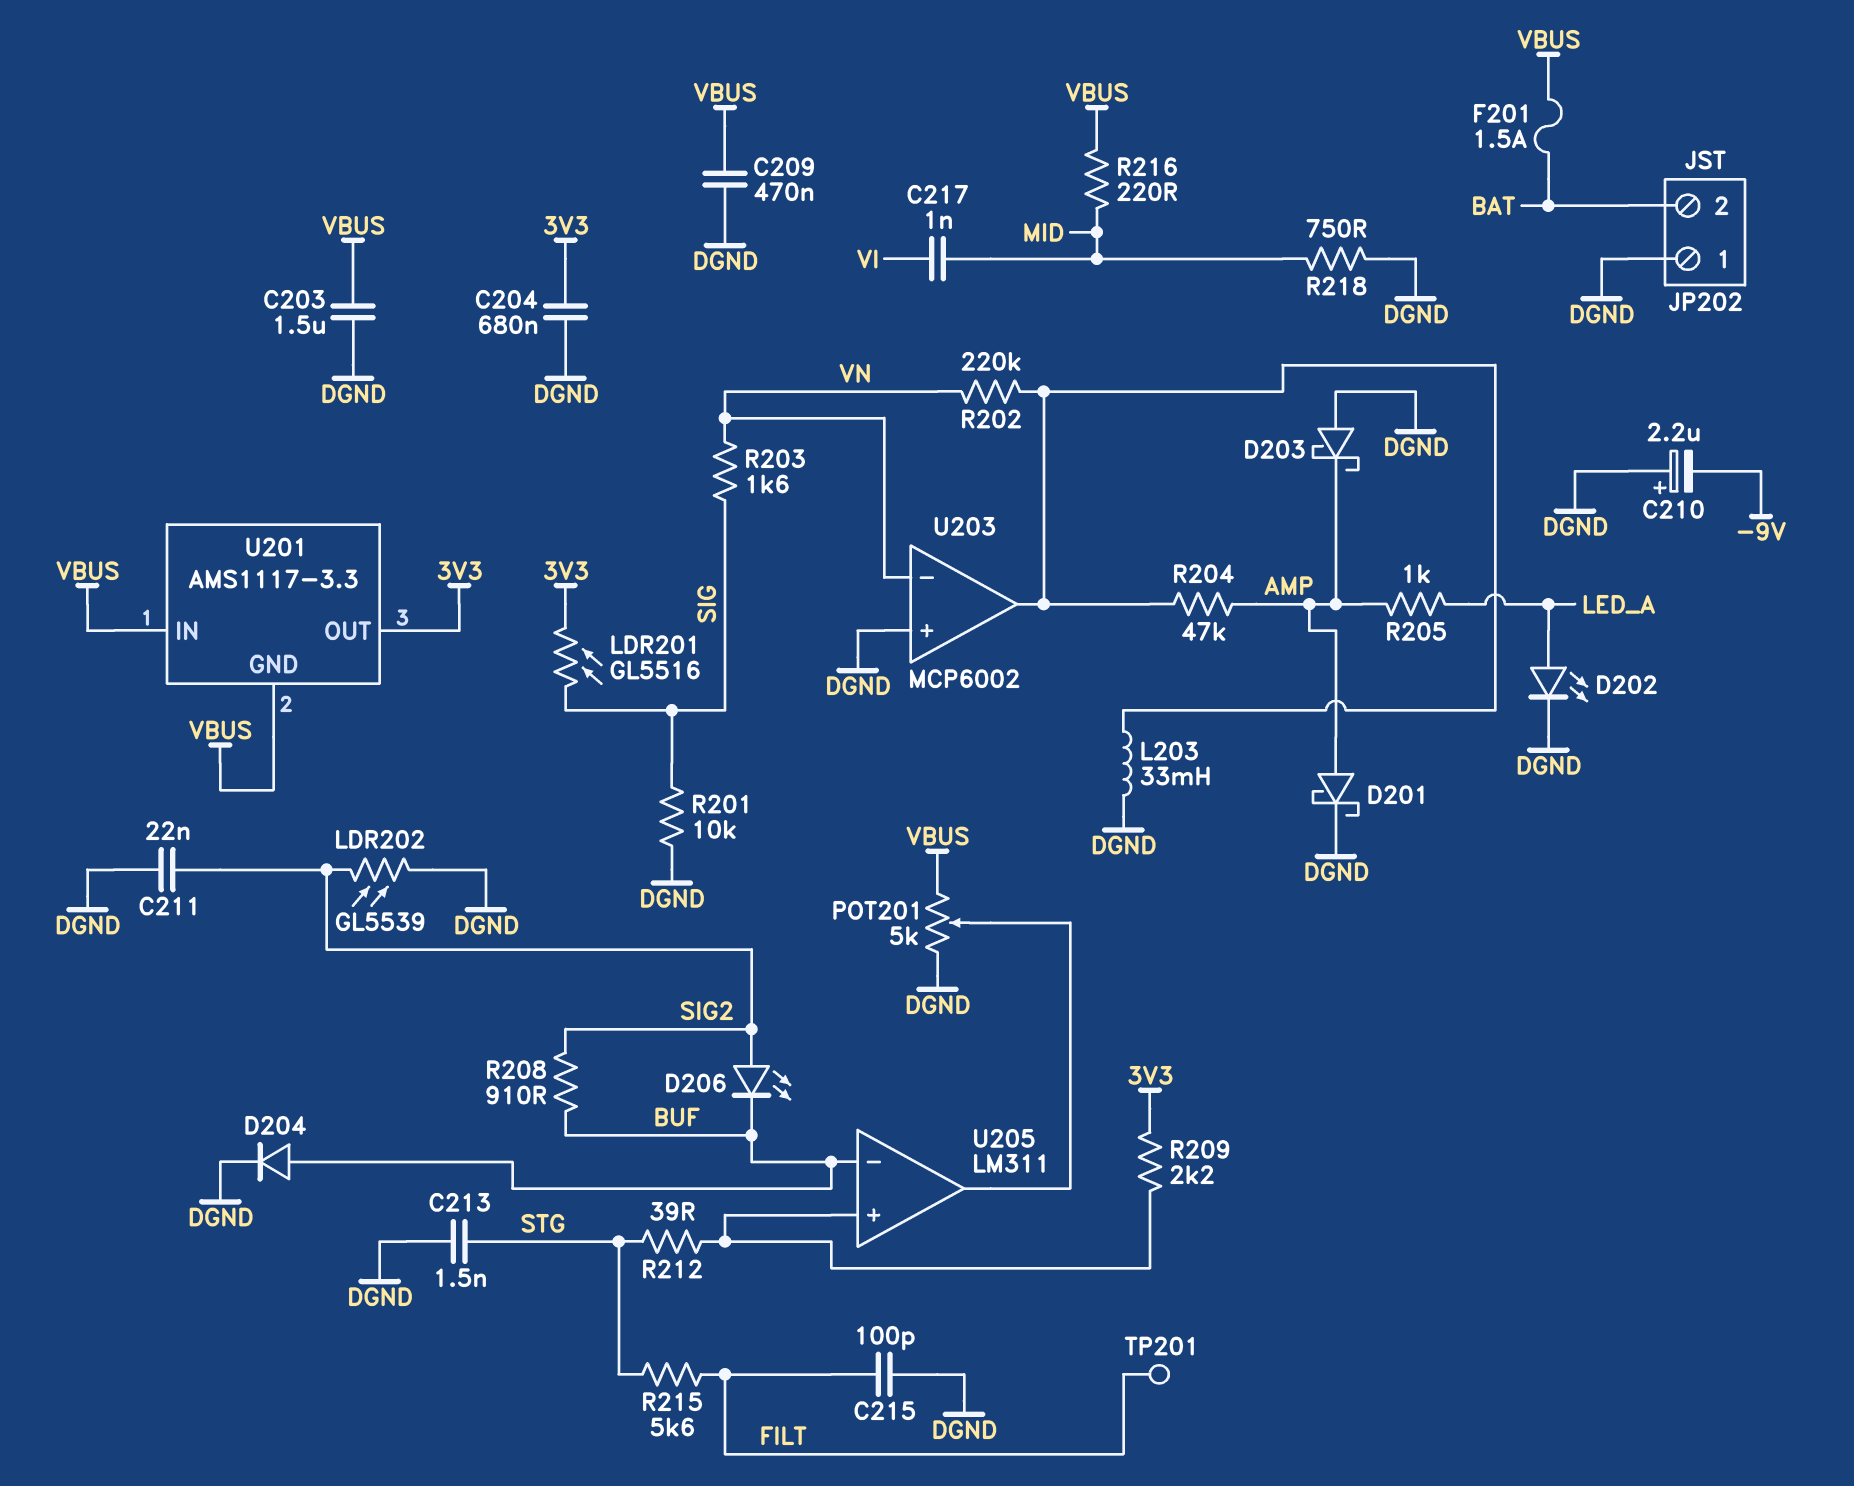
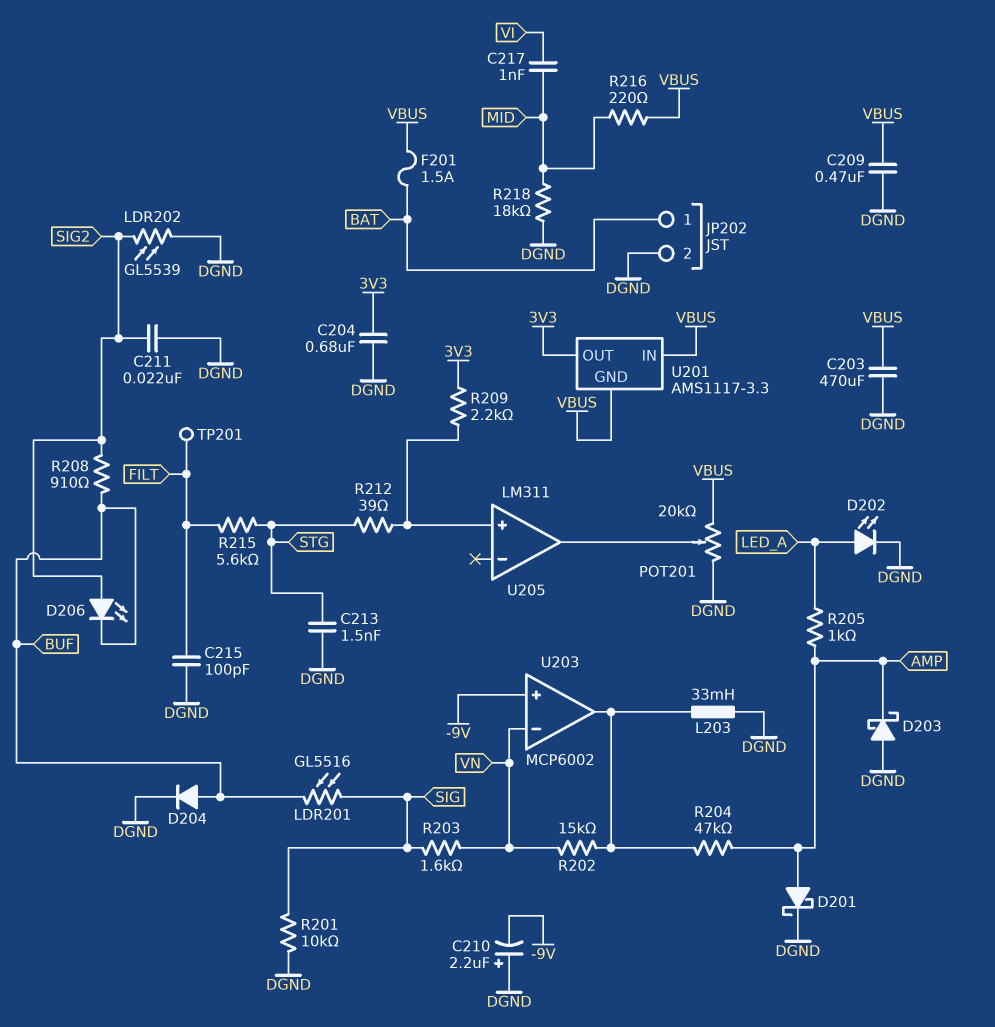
C203: 1.5uF (DGND, VBUS) -> 470uF (DGND, VBUS)
JP202 pin 1: DGND -> BAT
JP202 pin 2: BAT -> DGND
LDR201: GL5516 (3V3, SIG) -> GL5516 (BUF, SIG)
POT201: 5k (DGND, VBUS, wiper U205/out) -> 20k (DGND, VBUS, wiper U205/out)
R202: 220k (U203/out, VN) -> 15k (U203/out, VN)
R218: 750 (DGND, MID) -> 18k (DGND, MID)
U203 pin in+: DGND -> -9V
U205 pin in-: BUF -> none

